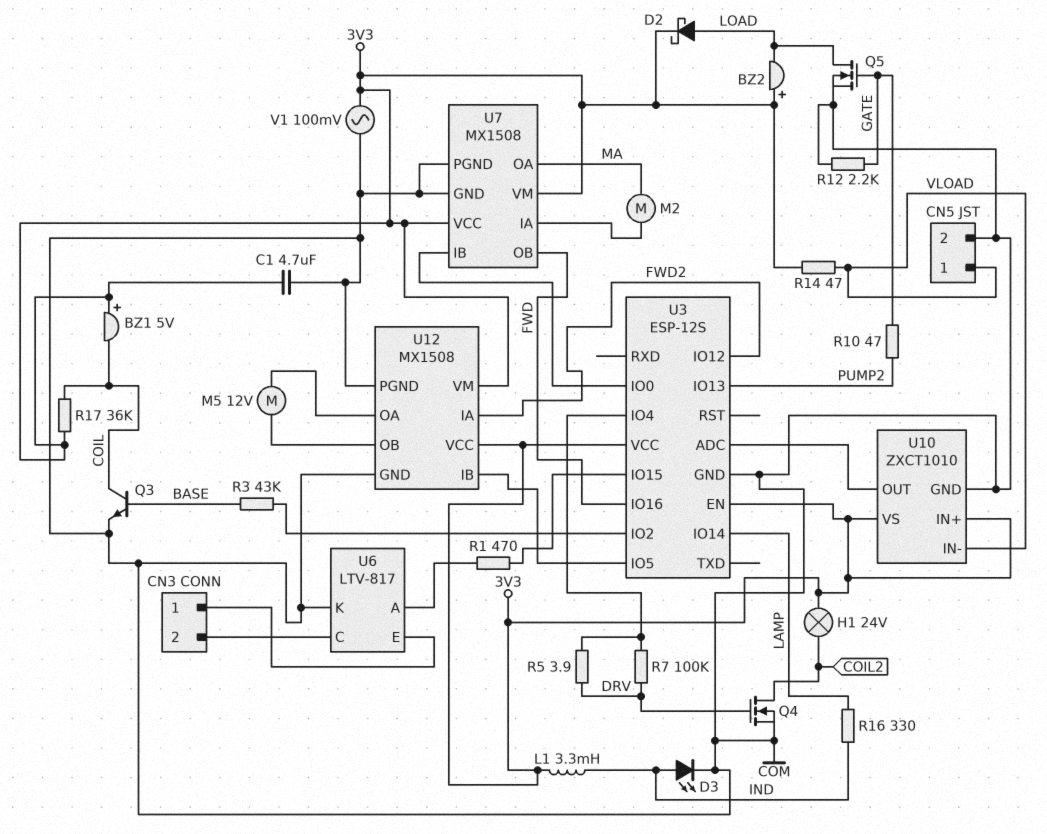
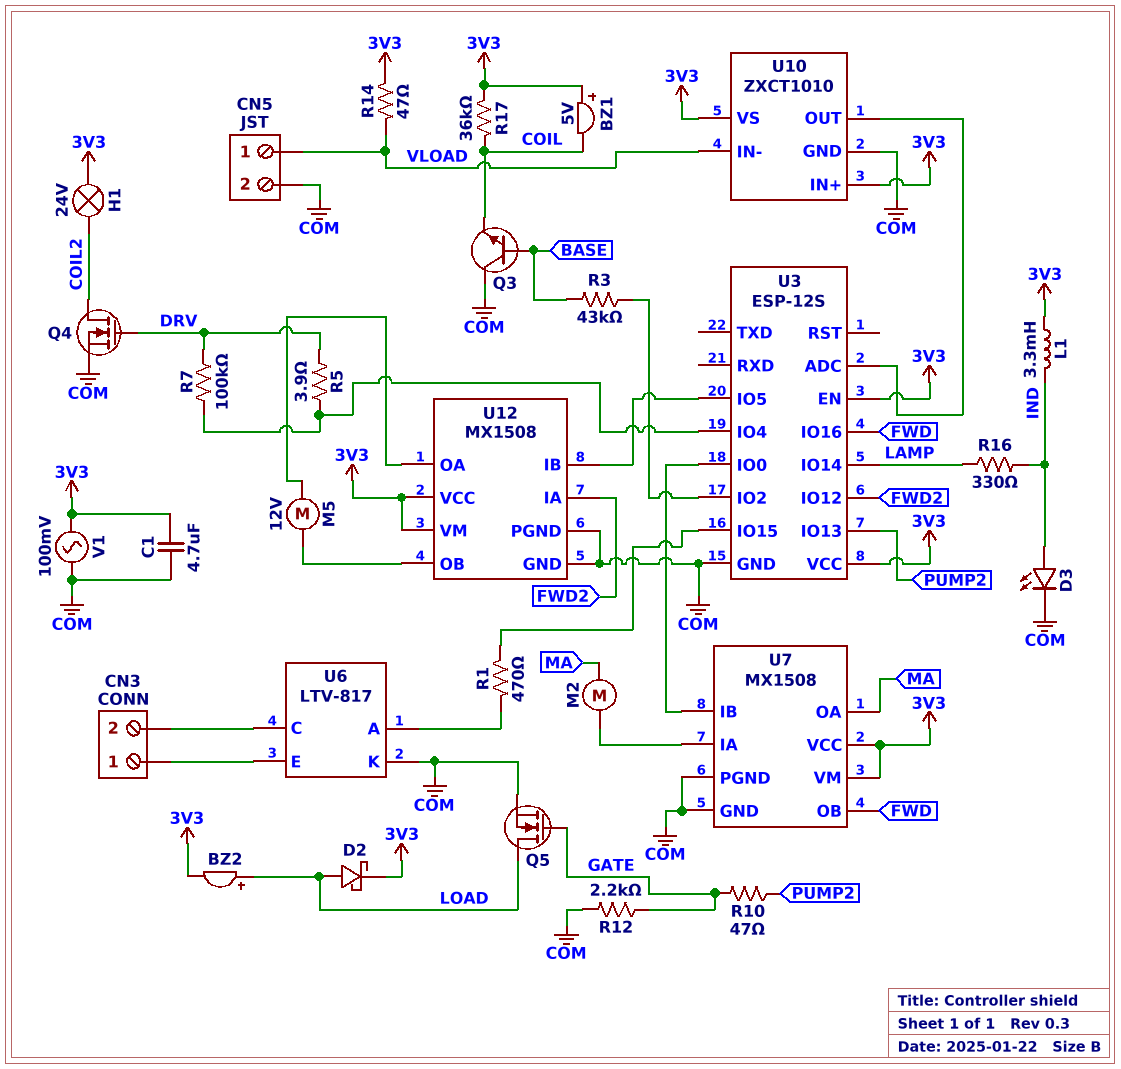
BZ2: buzzer (plus 3V3, minus LOAD) -> buzzer (plus LOAD, minus 3V3)
Q3: NPN (B BASE, C COIL, E COM) -> NPN (B BASE, C COM, E COIL)

